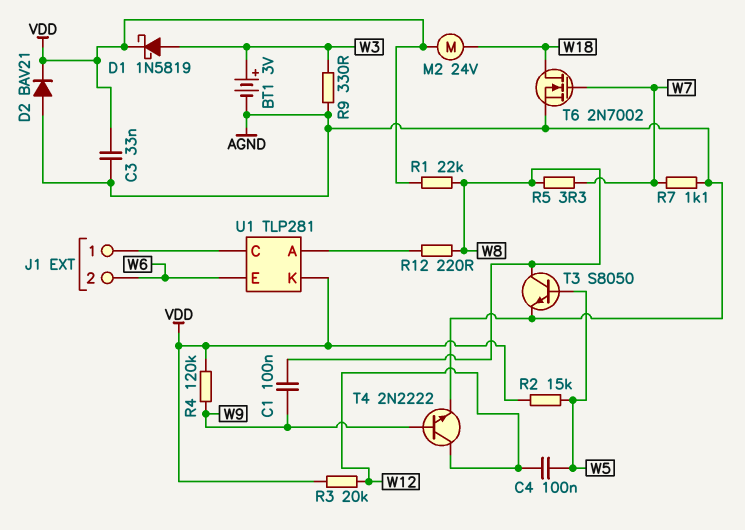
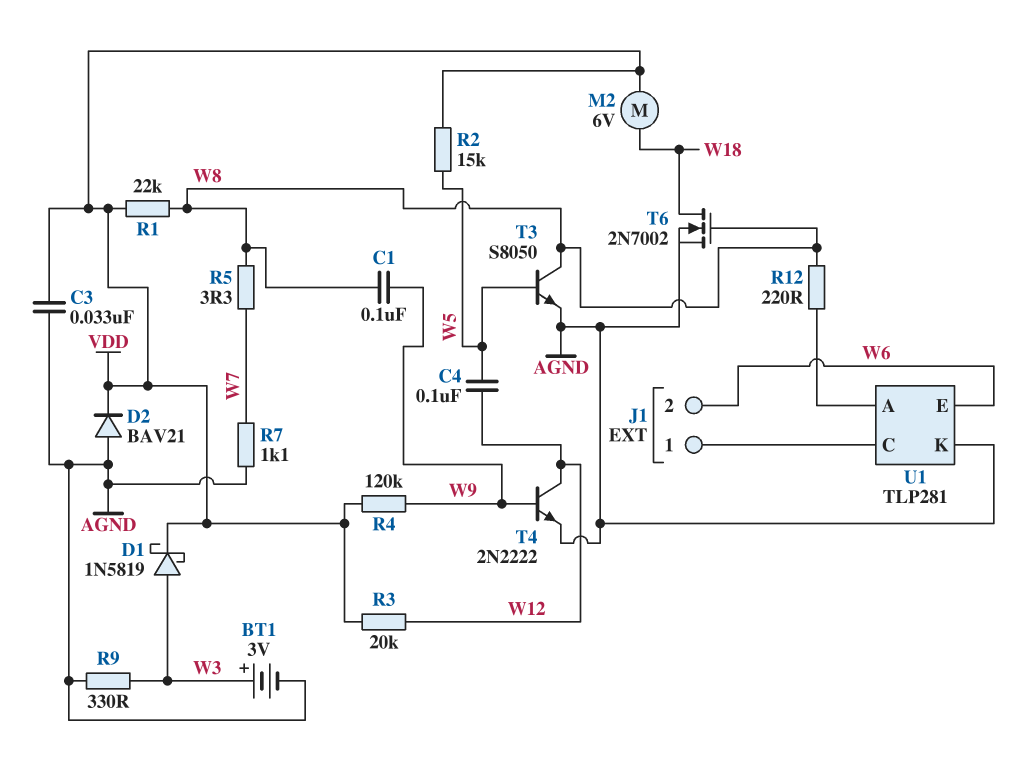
M2: motor 24V (VDD, W18) -> motor 6V (VDD, W18)
T6: NMOS 2N7002 (G W7, D W18, S AGND) -> NMOS 2N7002 (G W8, D W18, S AGND)
U1 pin K: VDD -> AGND

